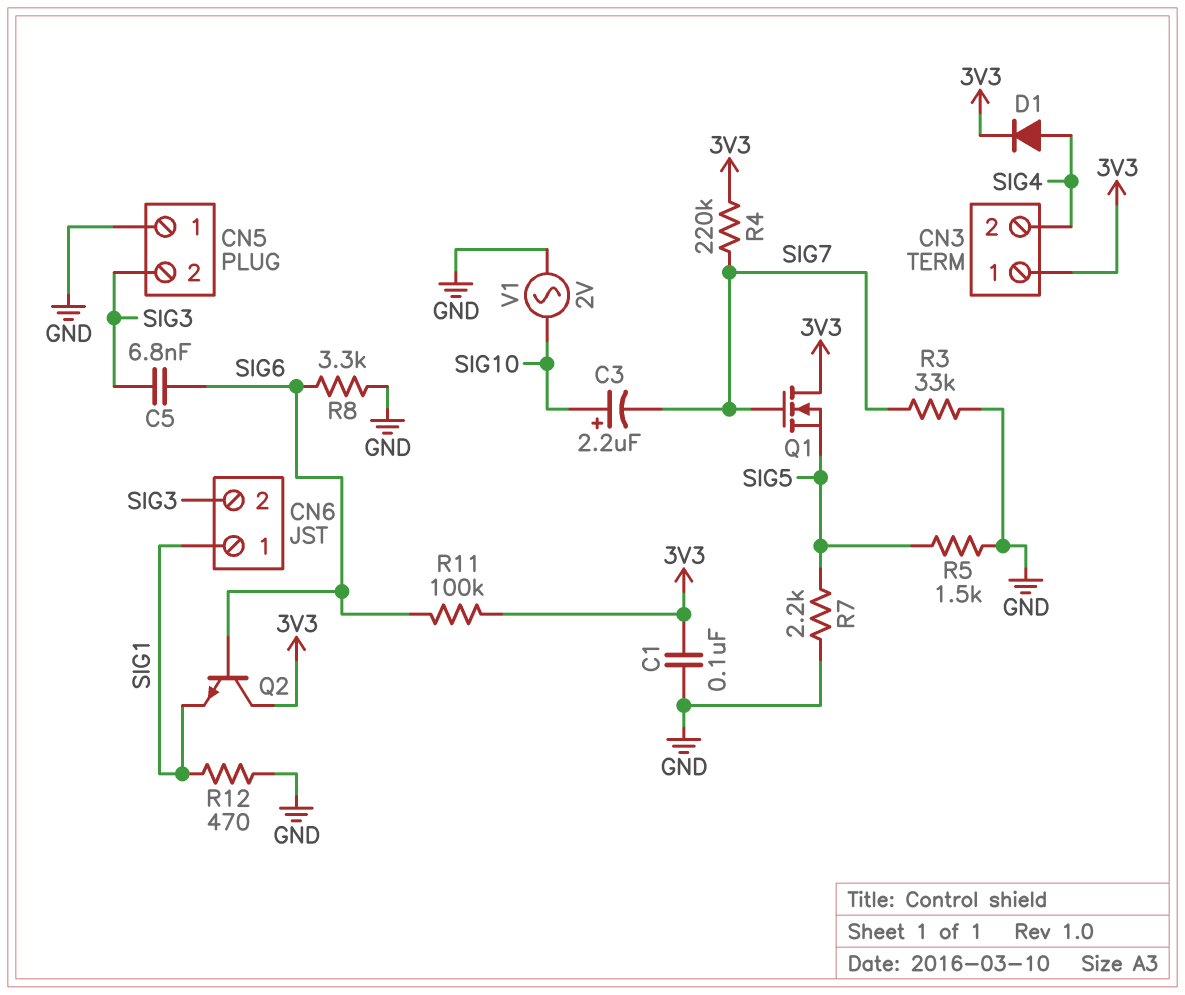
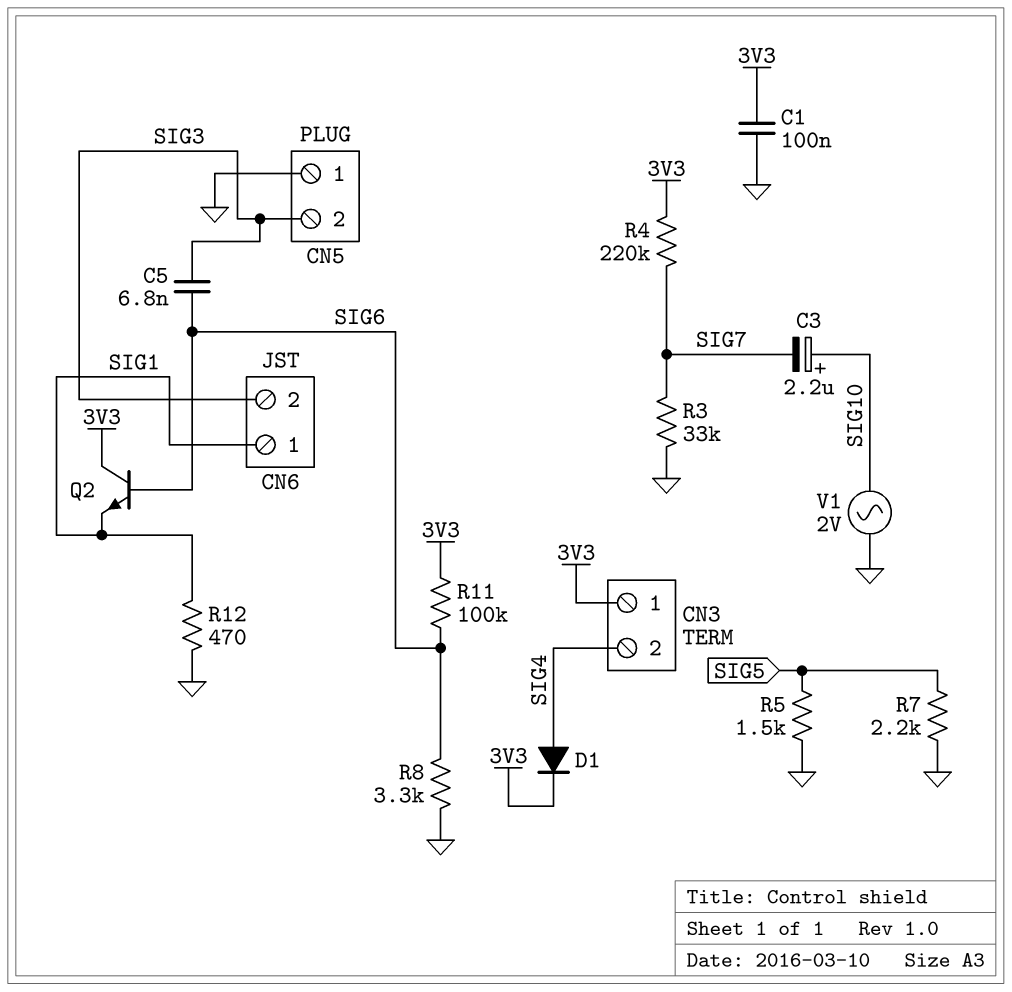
Q1: NMOS (G SIG7, D 3V3, S SIG5) -> none

